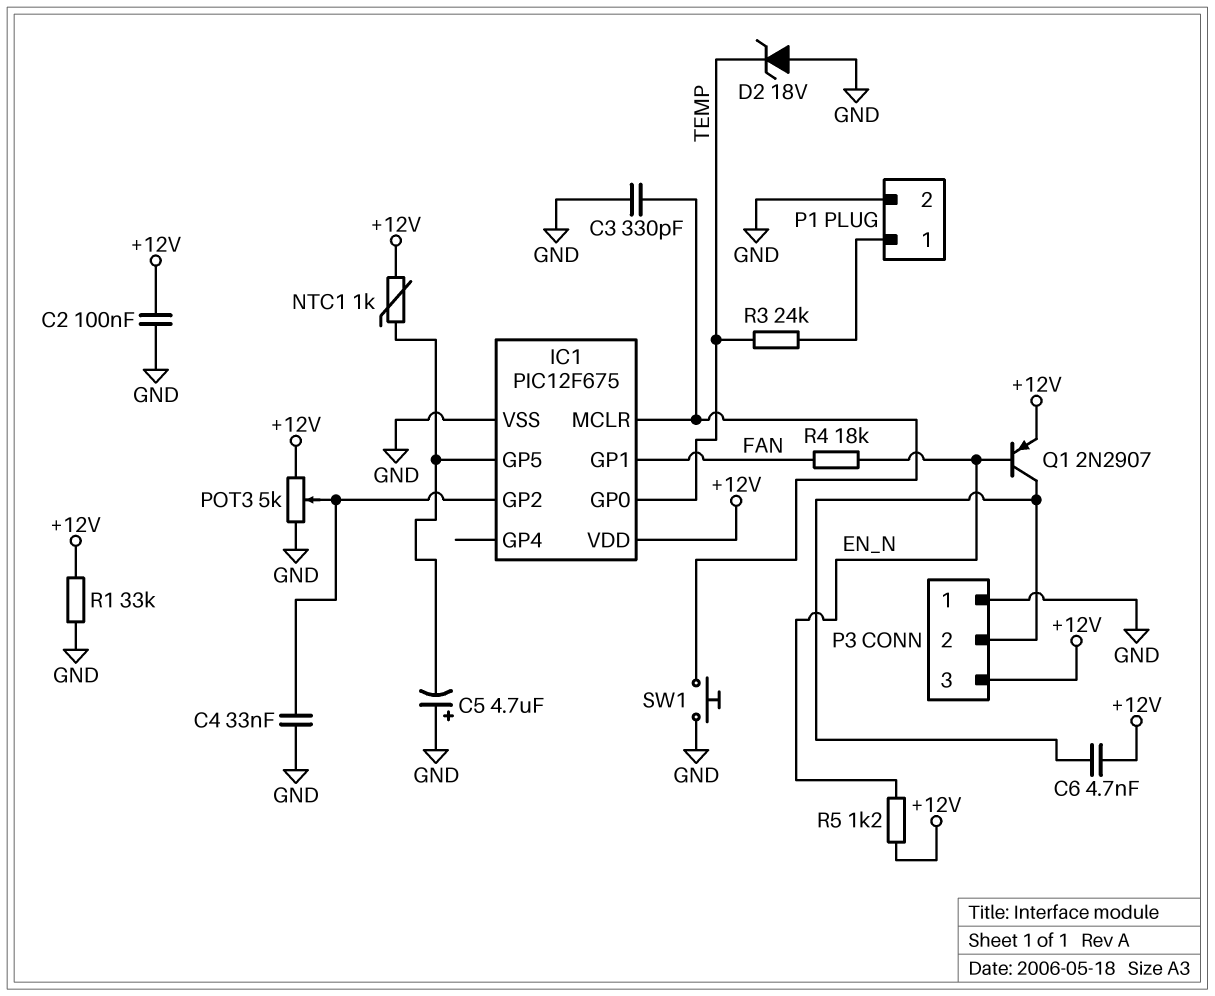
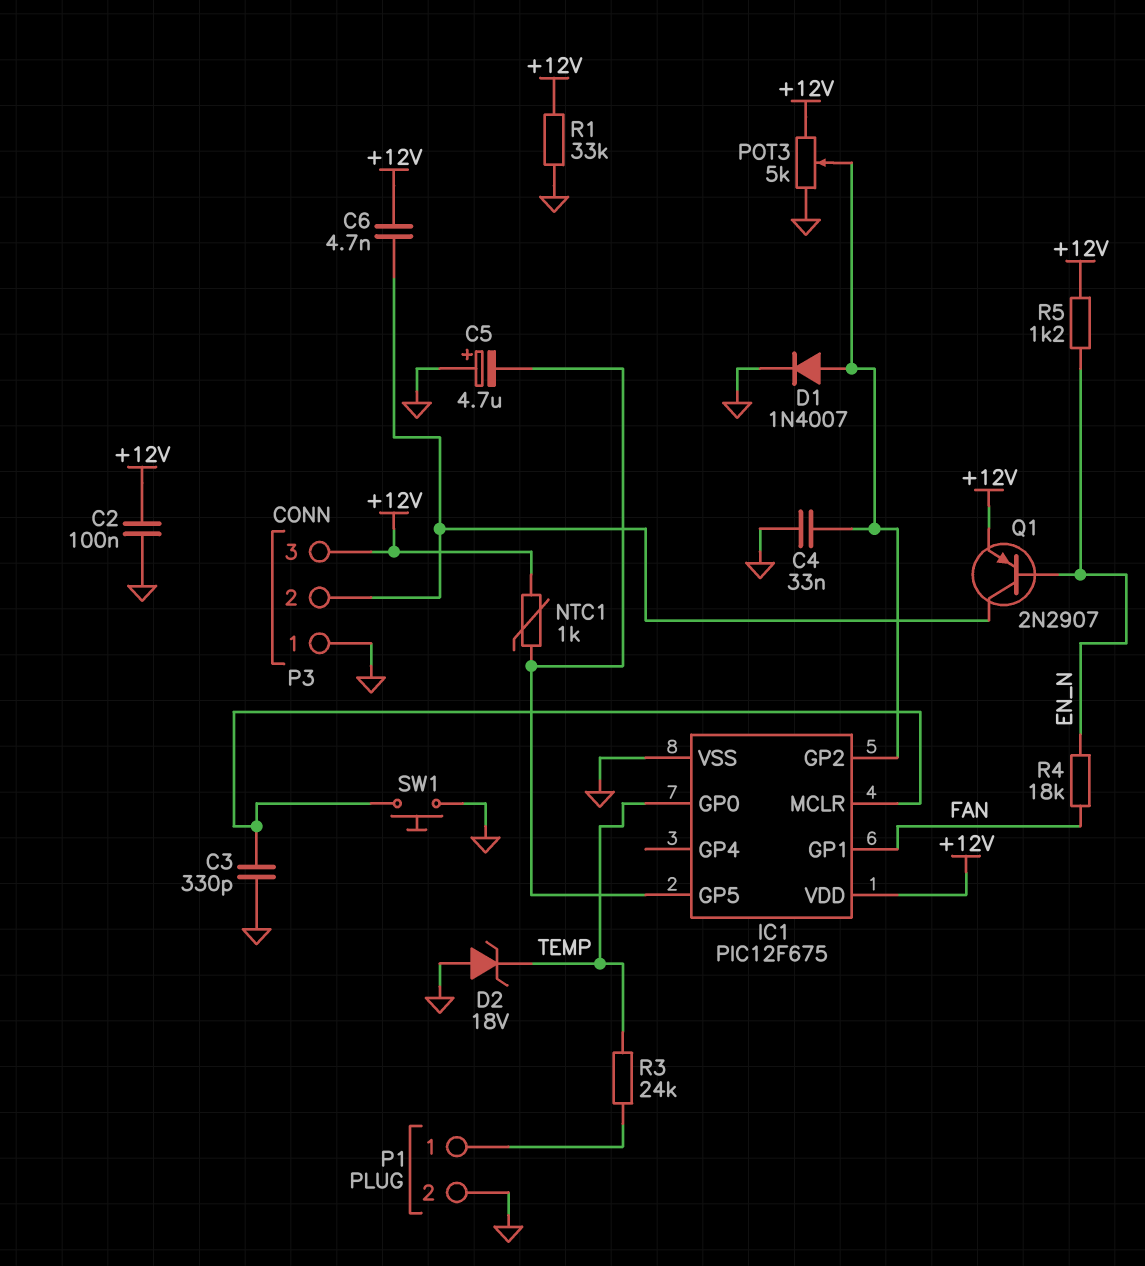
D1: none -> diode 1N4007 (A IC1/GP2, K GND)

